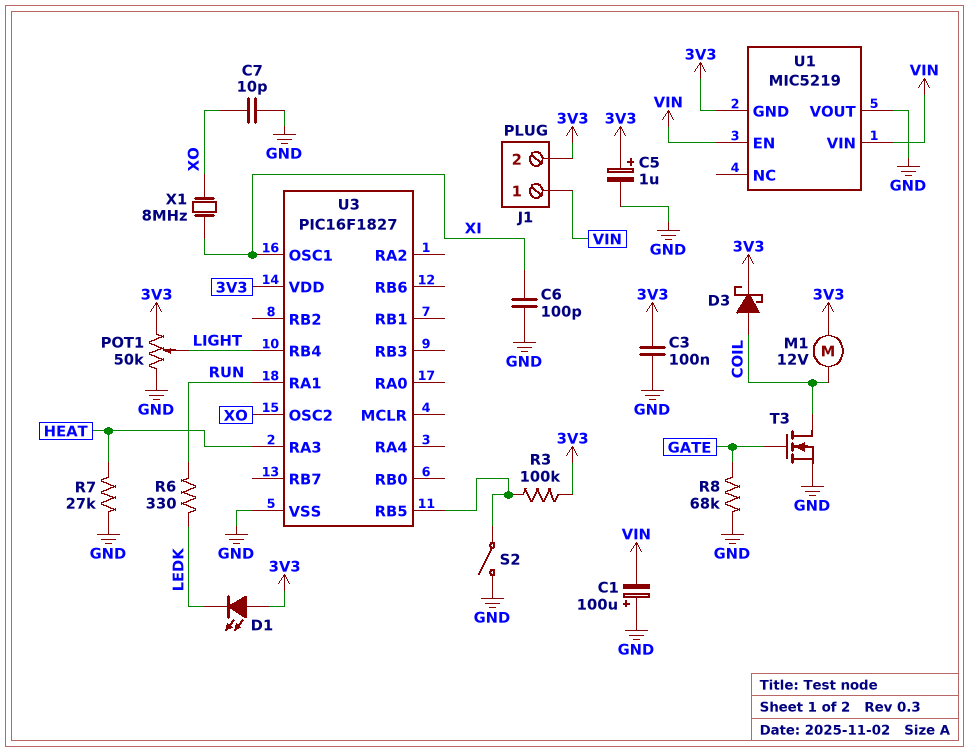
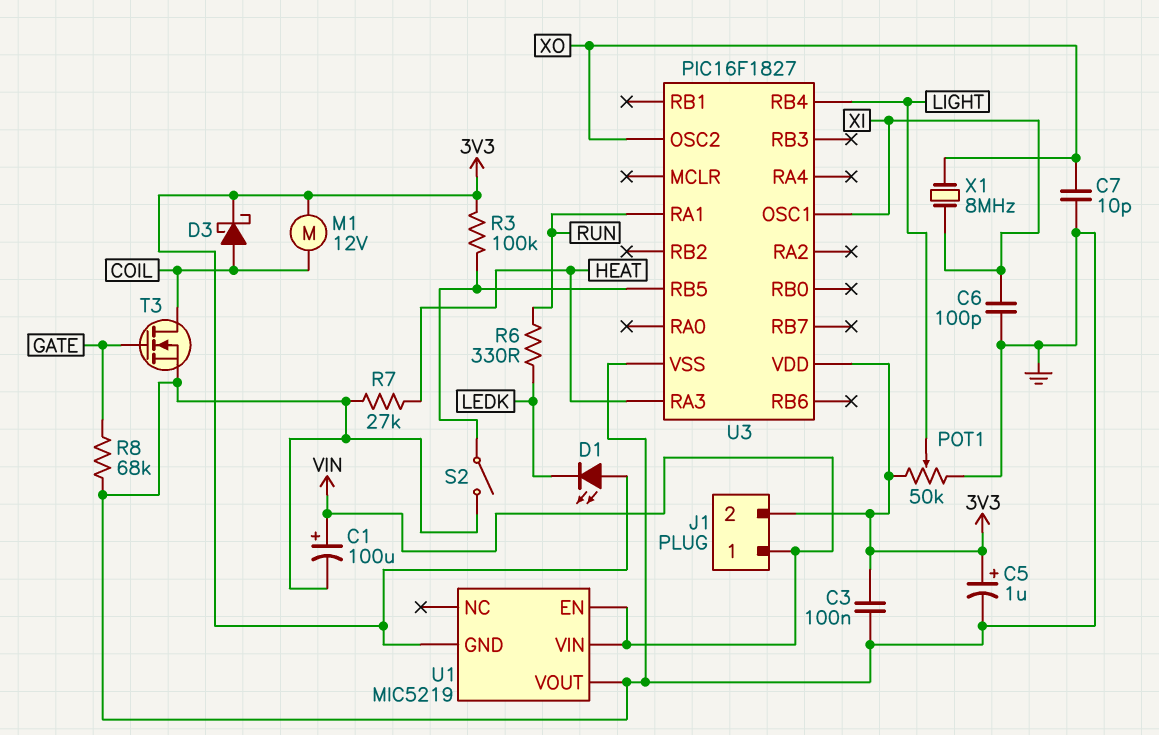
C1: 100uF (plus GND, minus VIN) -> 100uF (plus VIN, minus GND)

